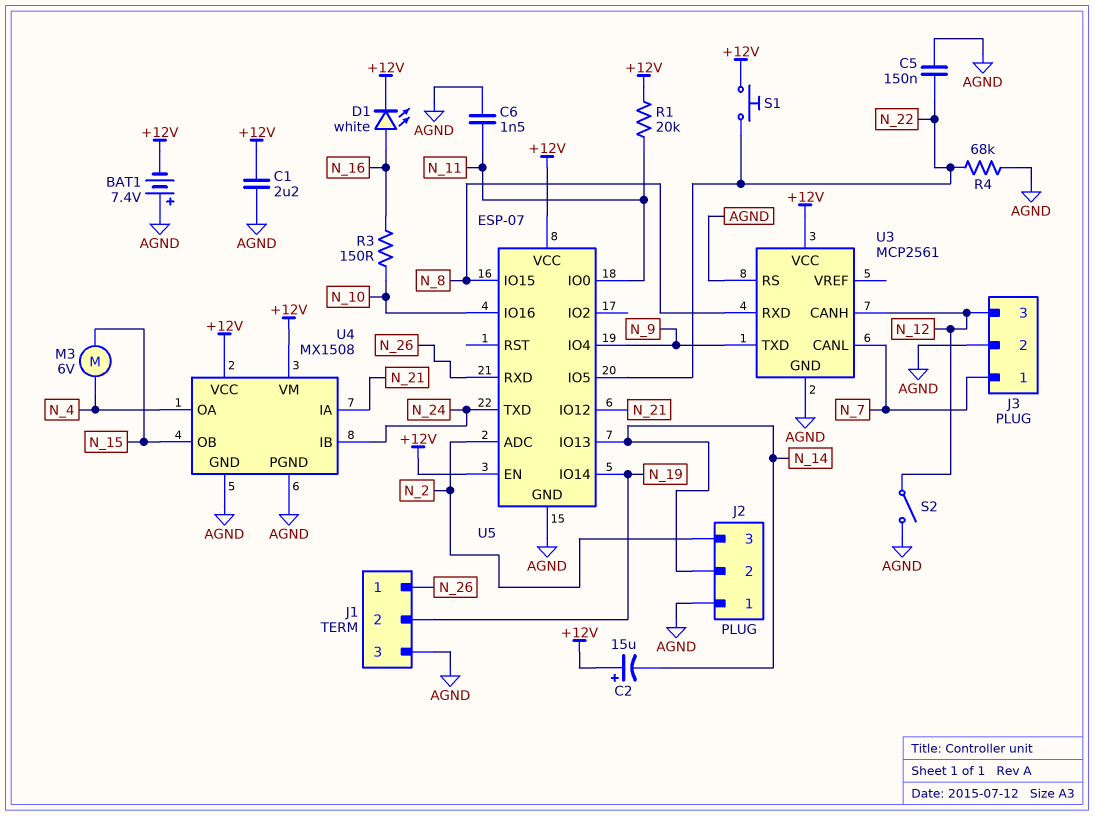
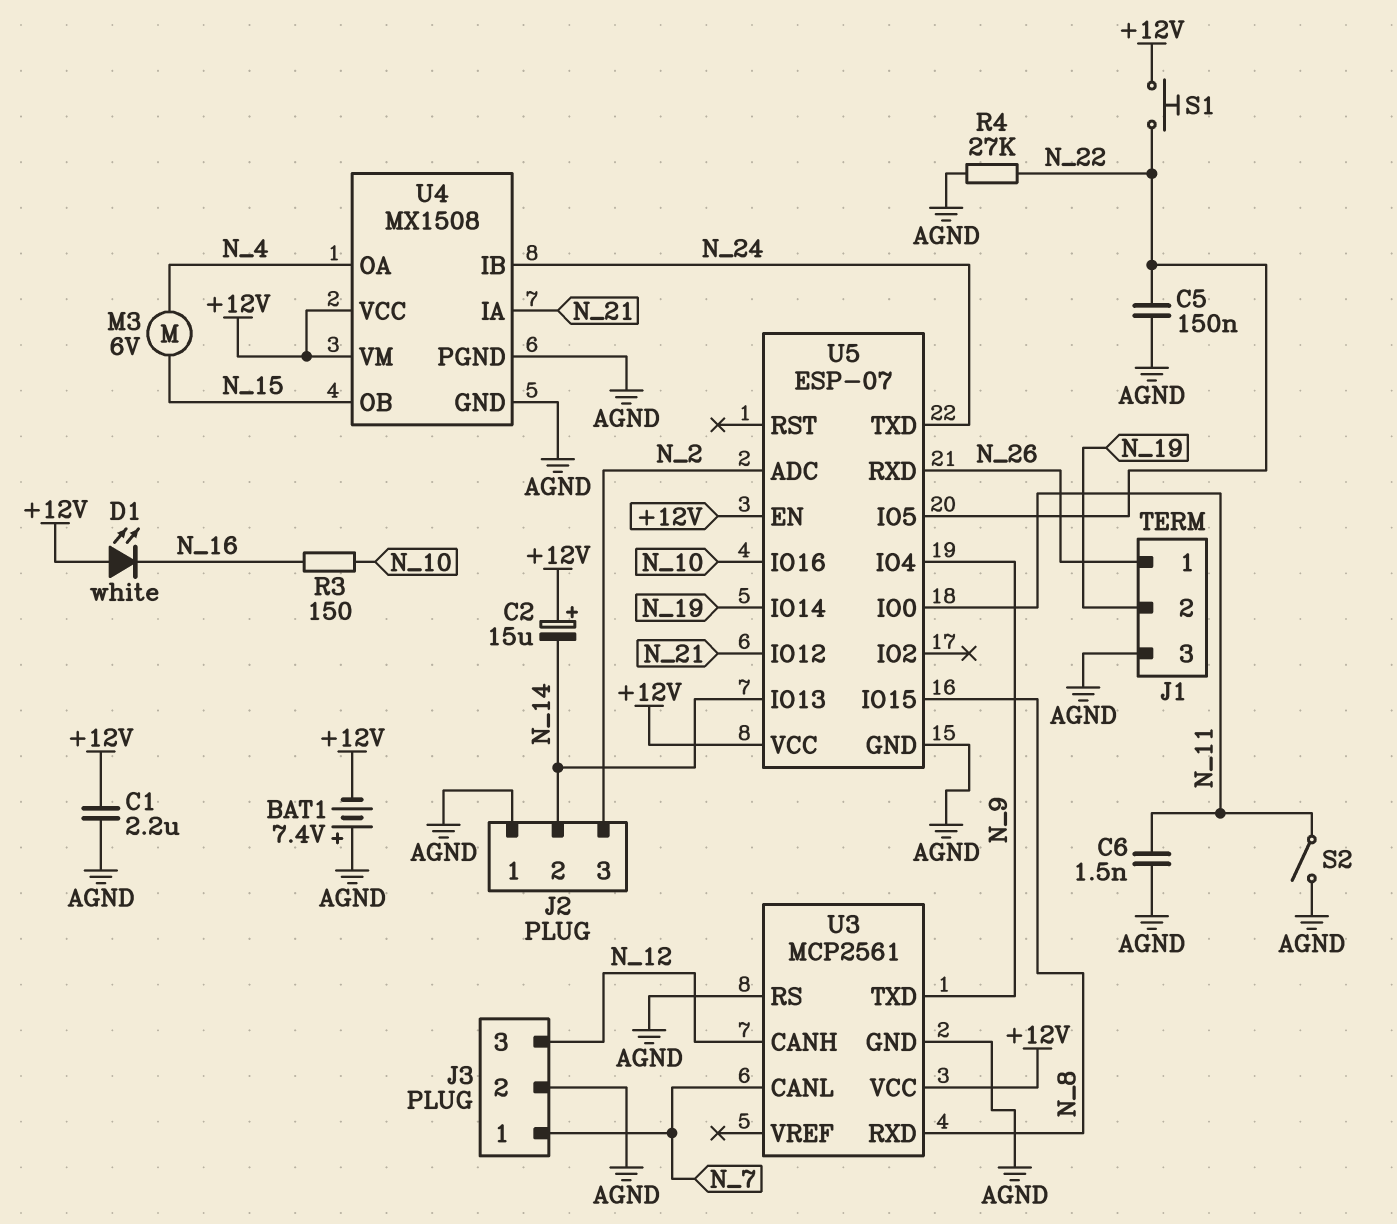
D1: LED white (A N_16, K +12V) -> LED white (A +12V, K N_16)
R1: 20k (+12V, N_11) -> none
R4: 68k (AGND, N_22) -> 27k (AGND, N_22)
S2: switch (AGND, N_12) -> switch (AGND, N_11)

